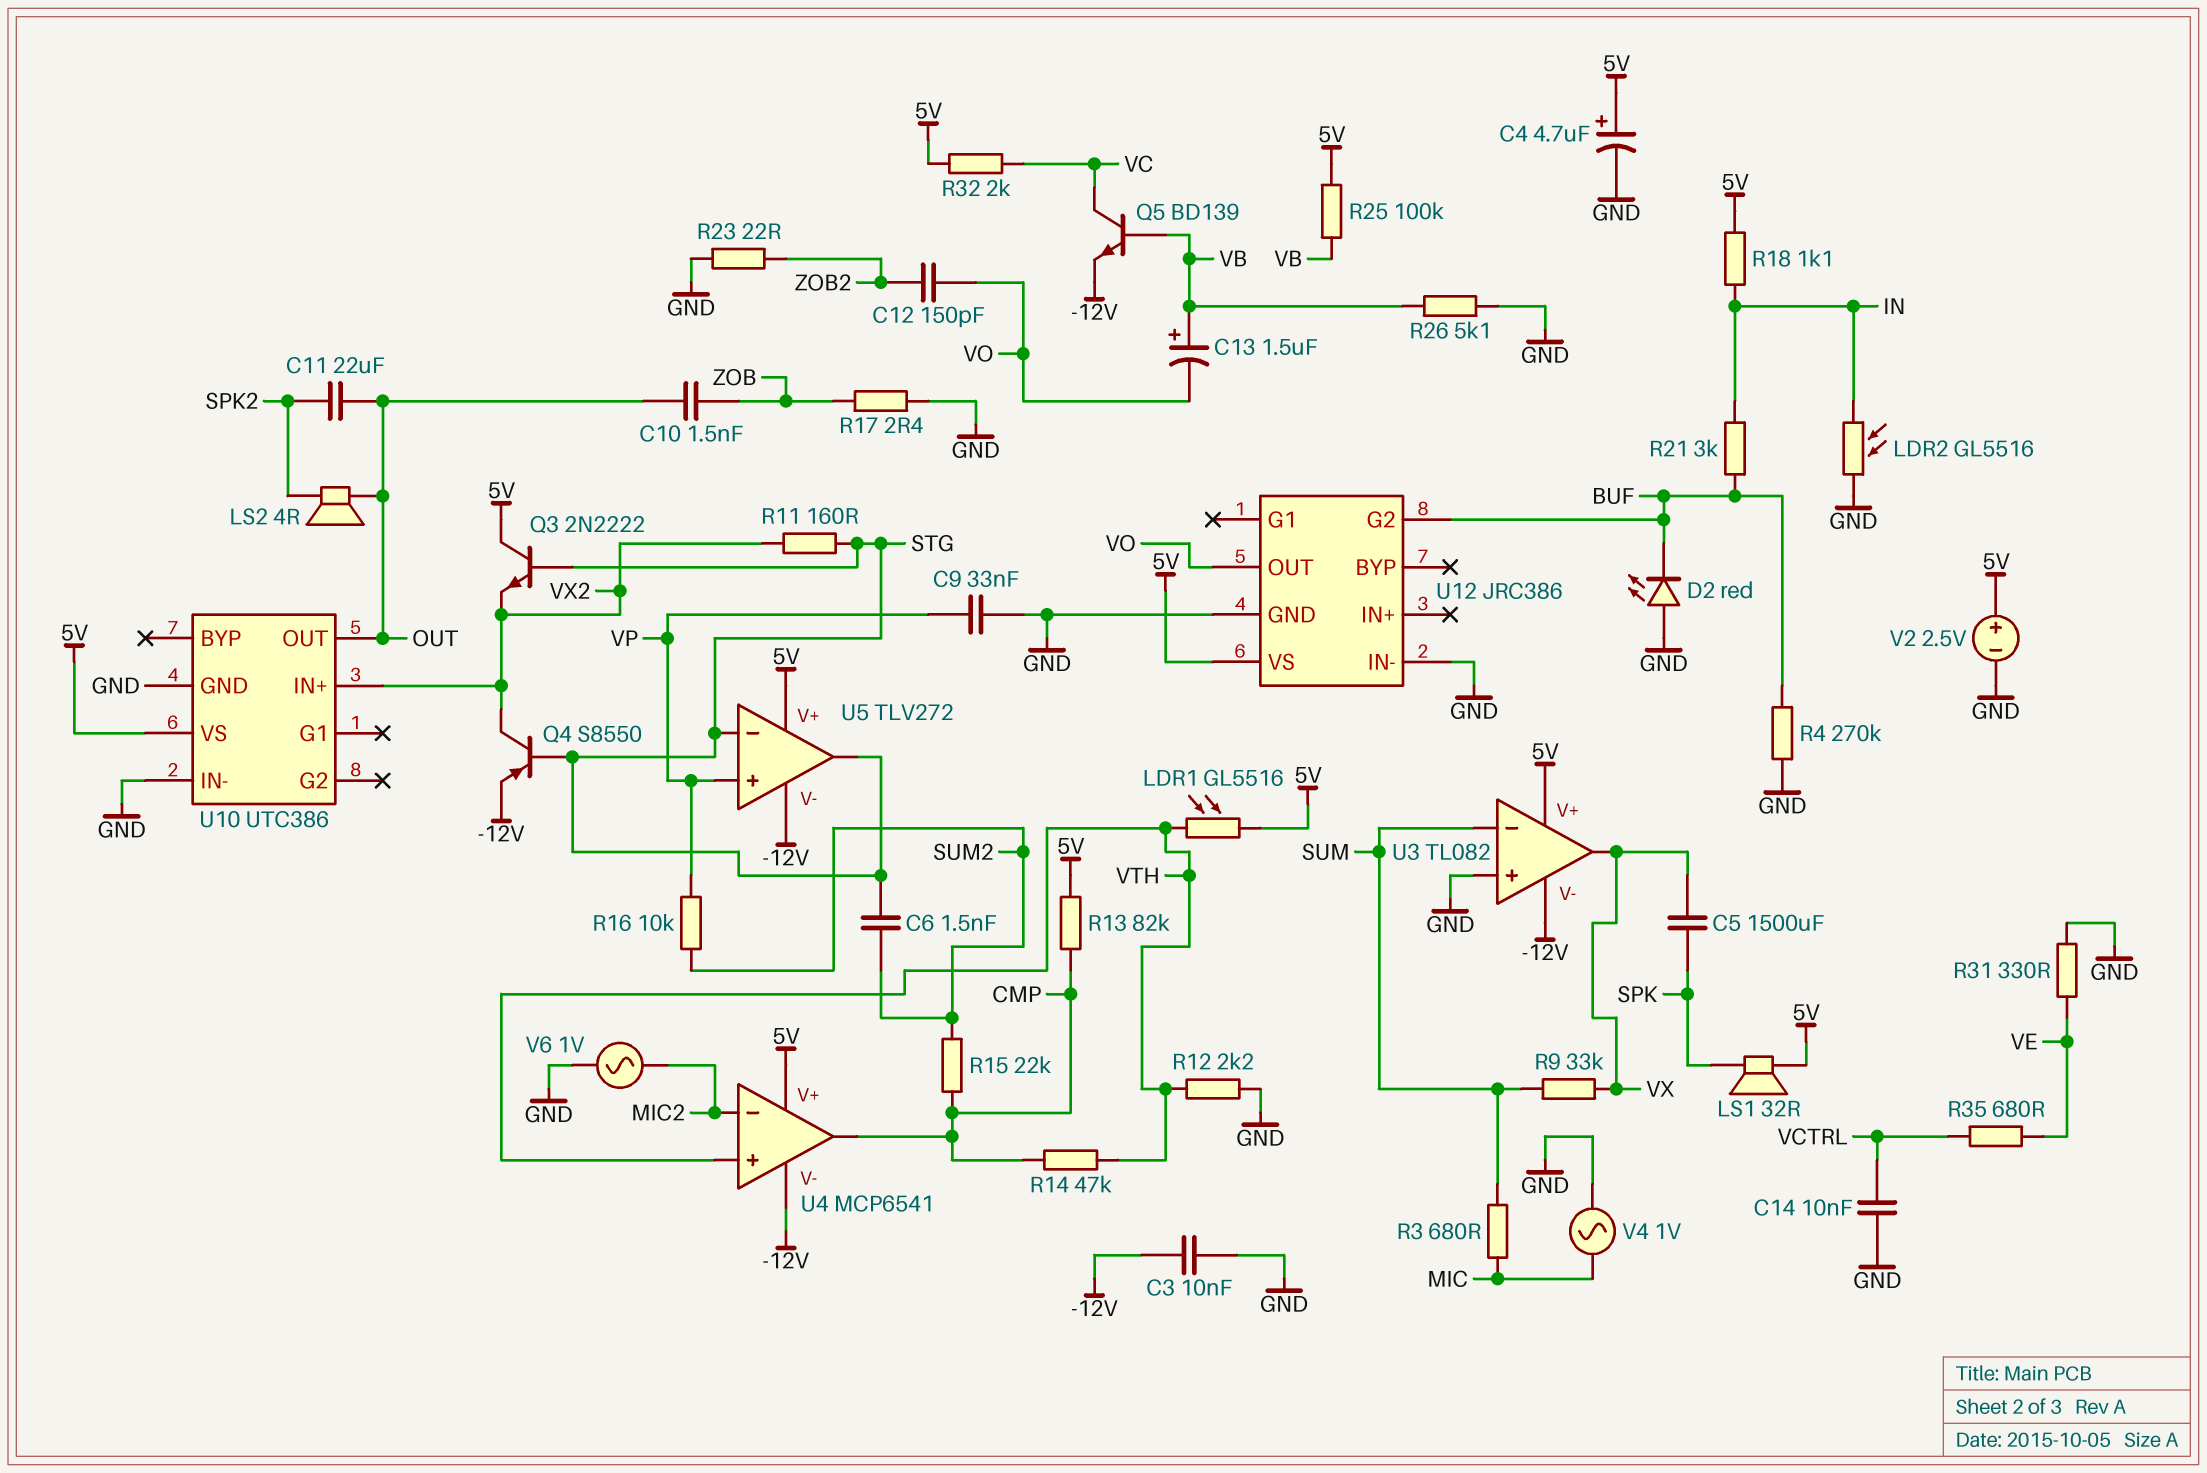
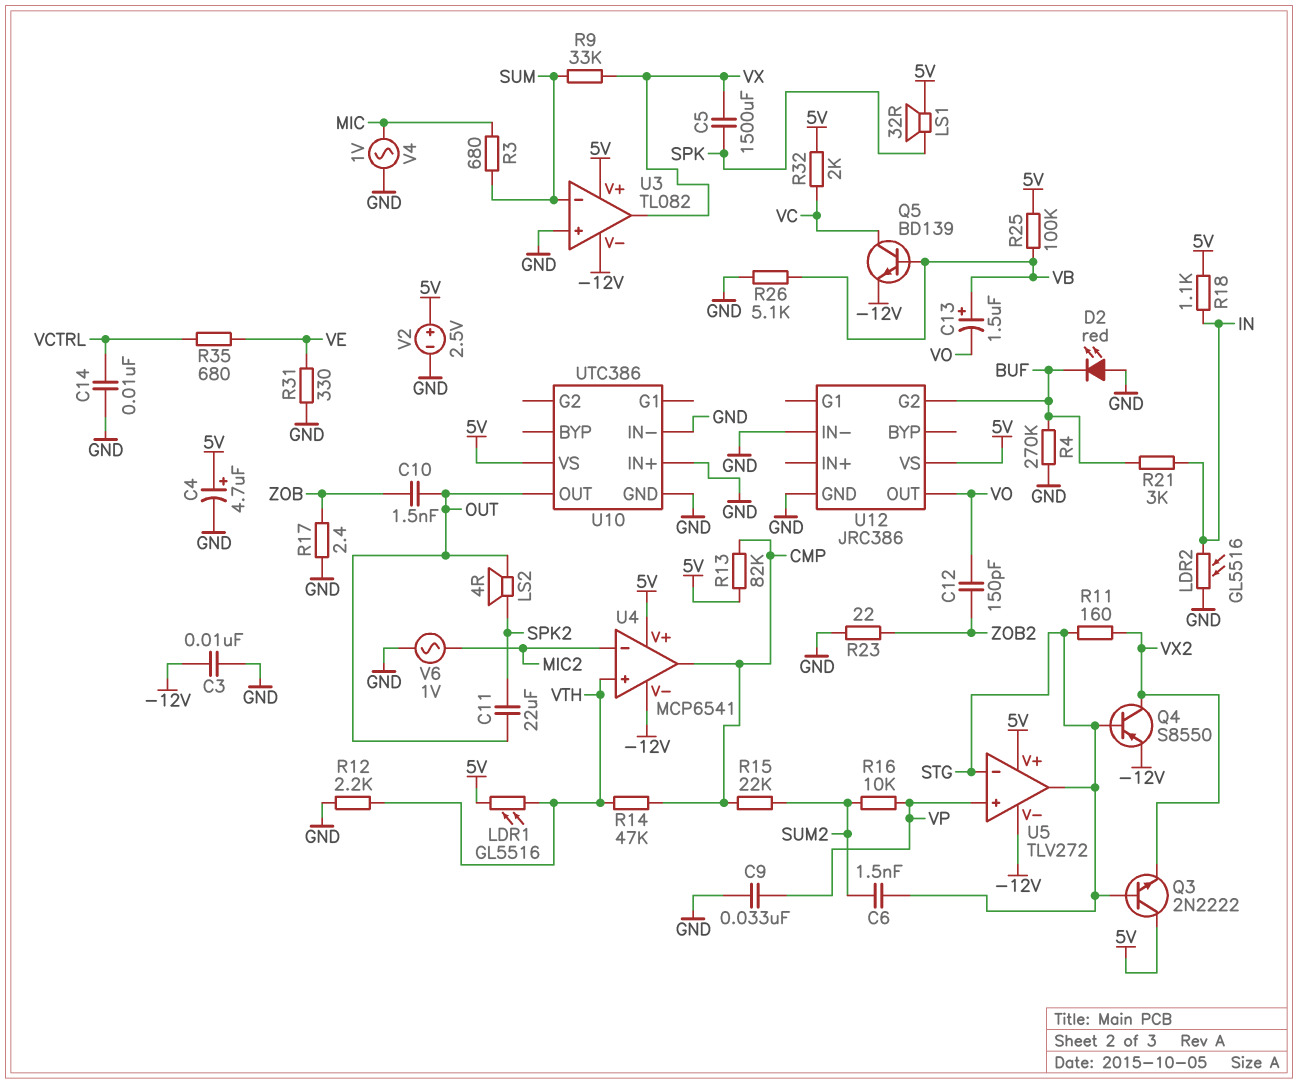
U10 pin IN+: VX2 -> GND

